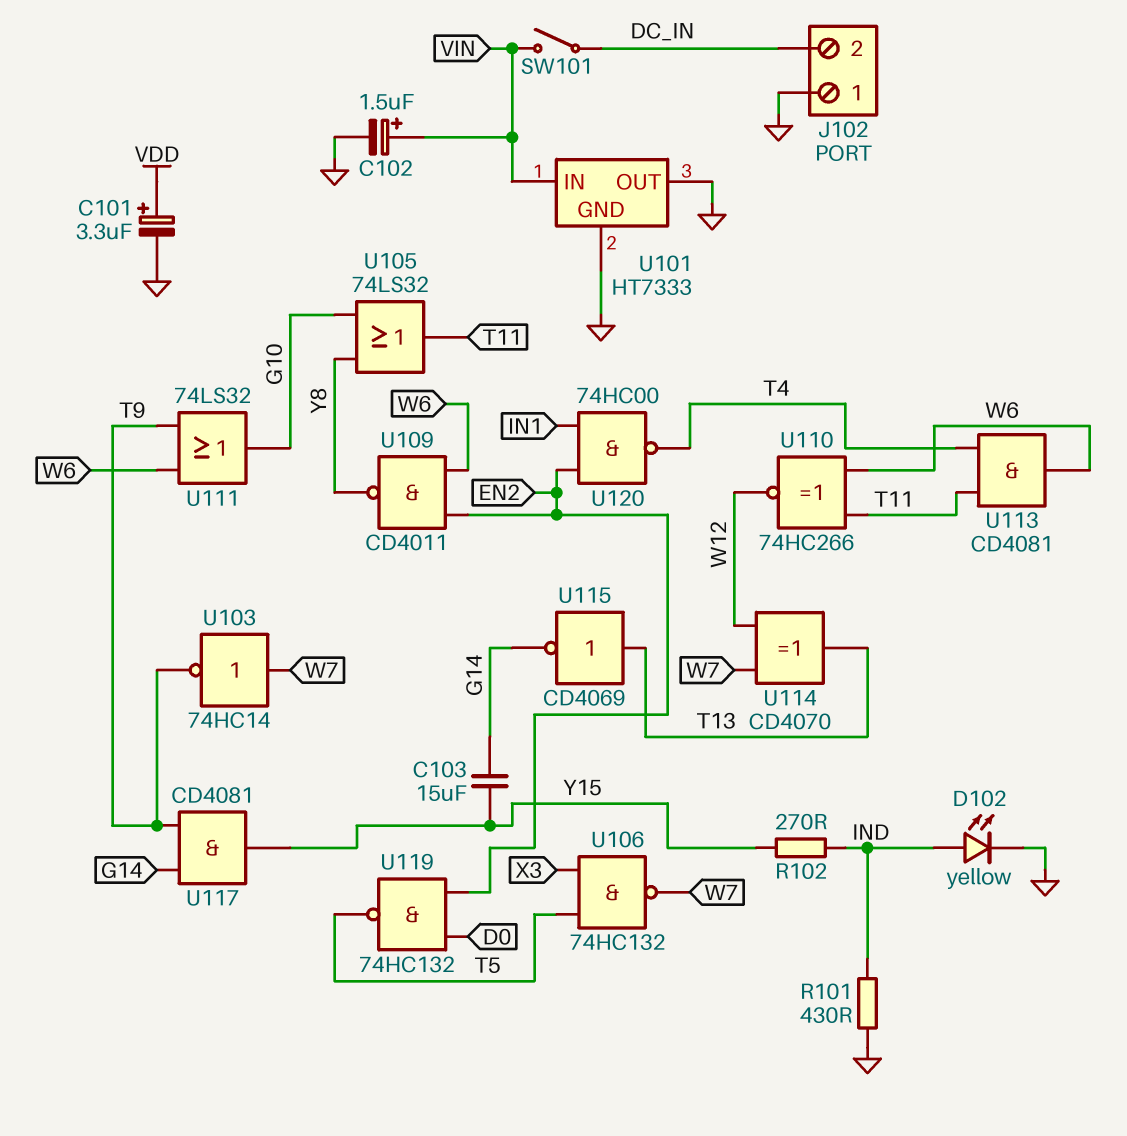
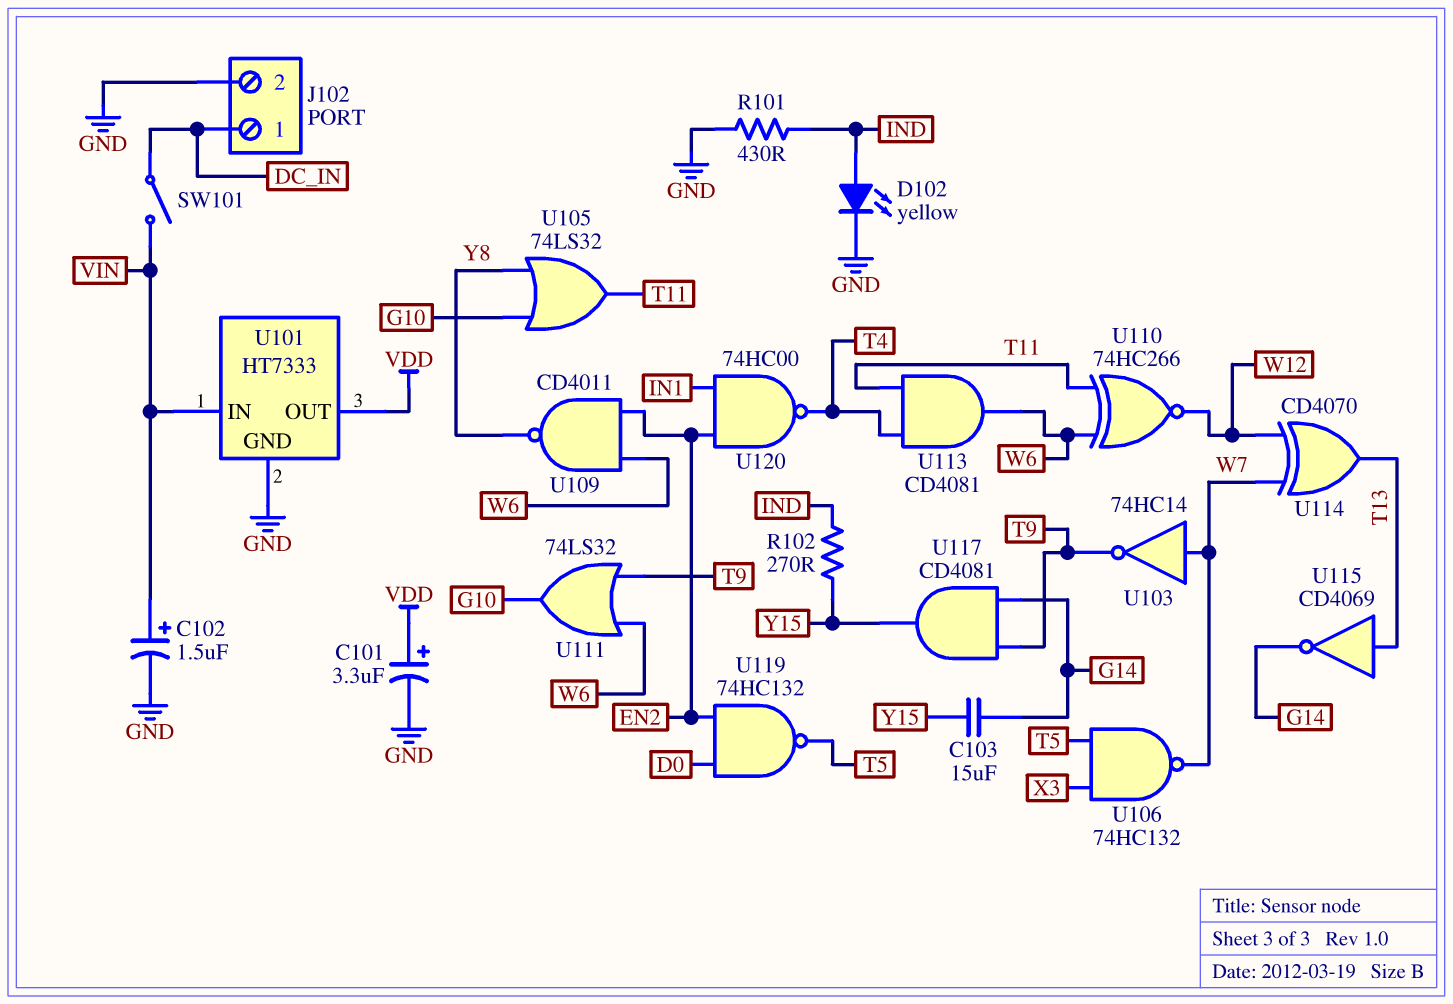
J102 pin 1: GND -> DC_IN
J102 pin 2: DC_IN -> GND
U101 pin OUT: GND -> VDD

